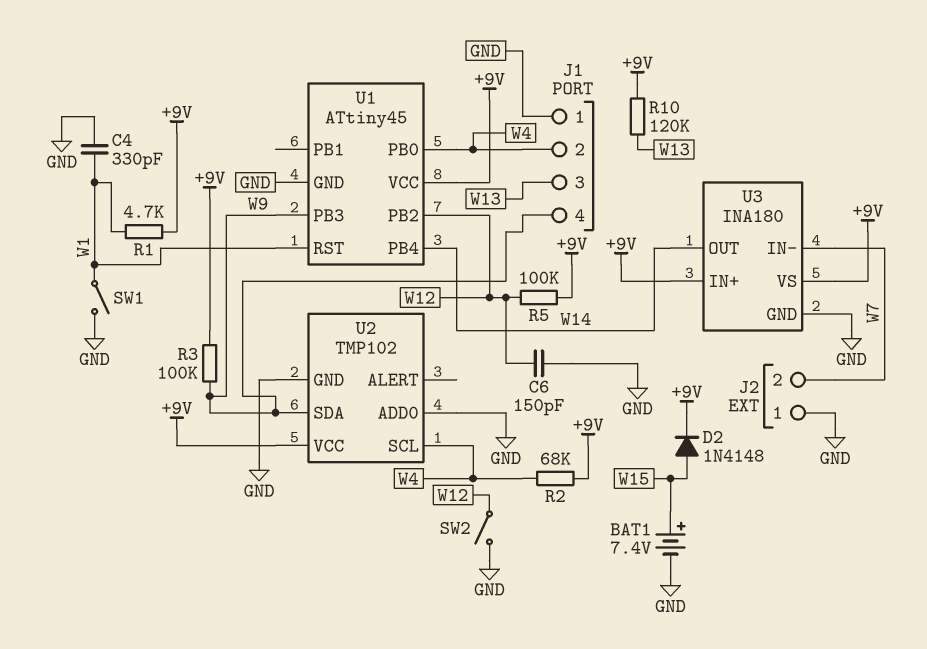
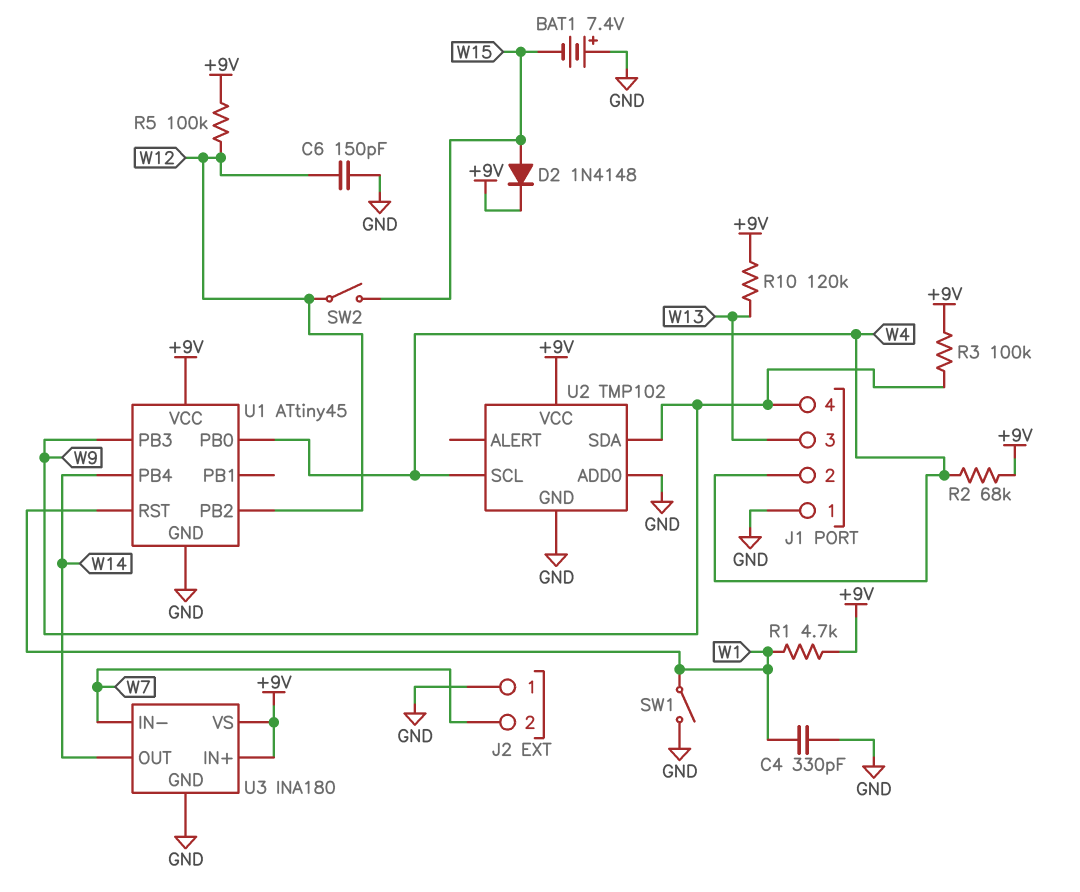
BAT1: 7.4V (plus W15, minus GND) -> 7.4V (plus GND, minus W15)
SW2: switch (GND, W12) -> switch (W12, W15)

